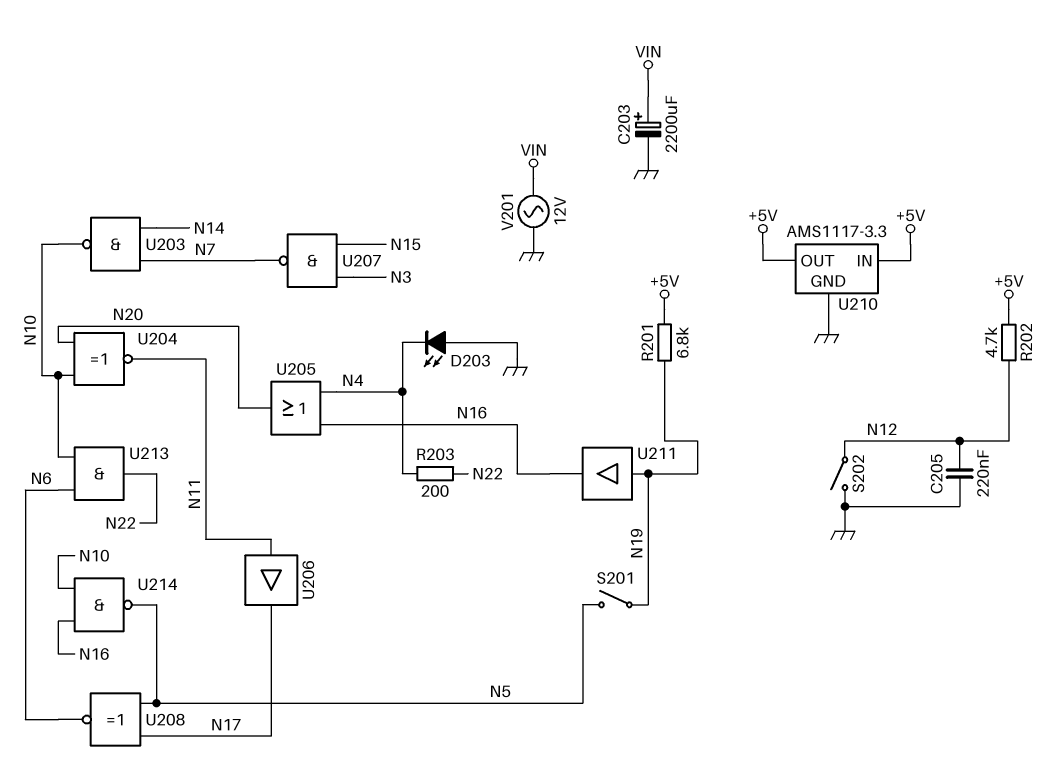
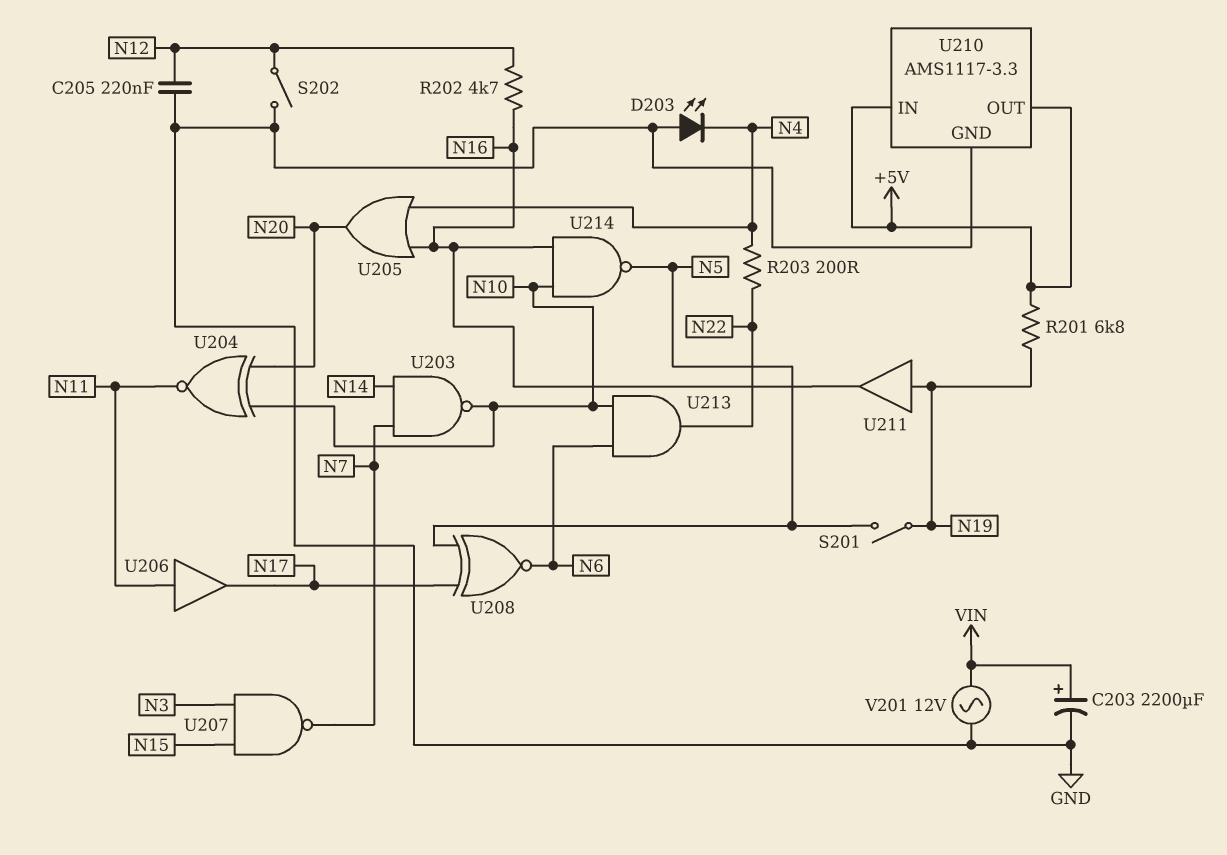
R202: 4.7k (+5V, N12) -> 4.7k (N12, N16)

